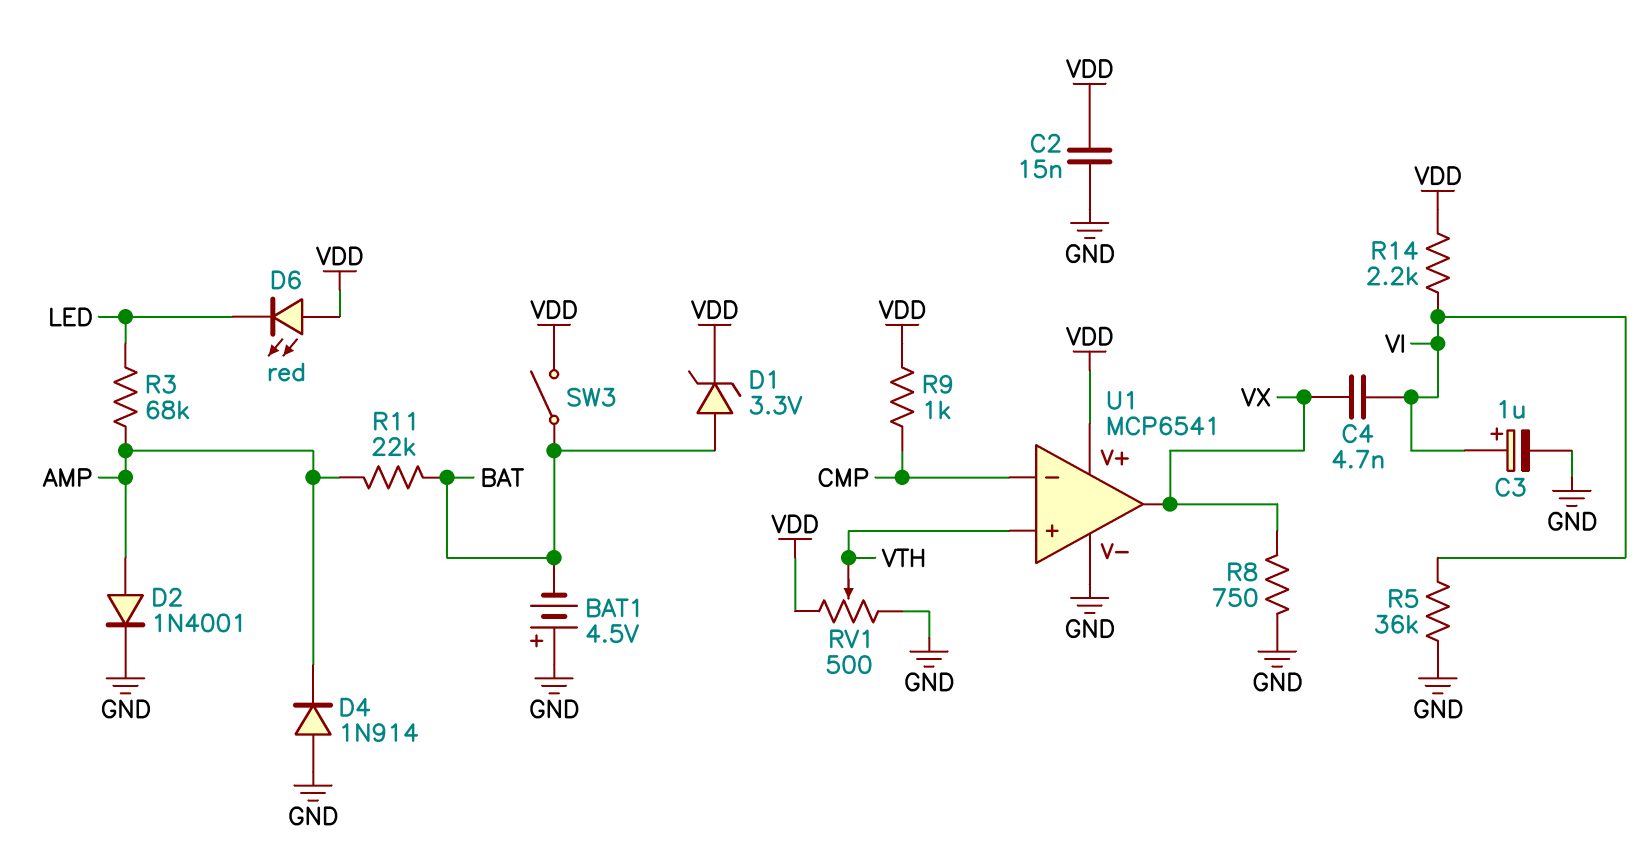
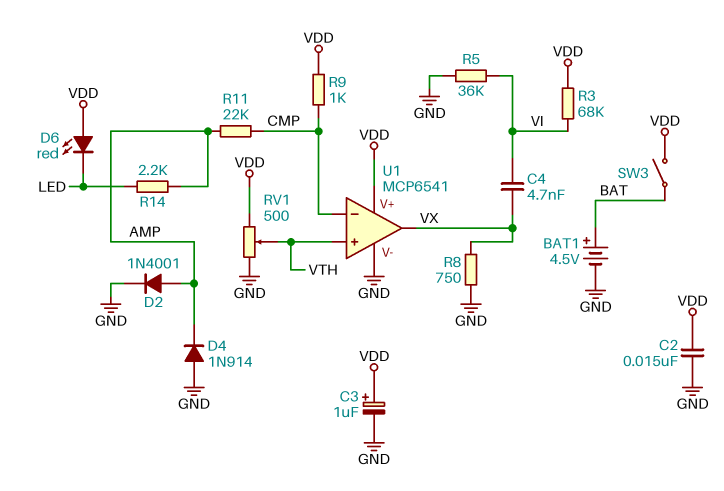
BAT1: 4.5V (plus GND, minus BAT) -> 4.5V (plus BAT, minus GND)
C3: 1uF (plus VI, minus GND) -> 1uF (plus VDD, minus GND)
D1: zener 3.3V (A BAT, K VDD) -> none
R3: 68k (AMP, LED) -> 68k (VDD, VI)
R11: 22k (AMP, BAT) -> 22k (AMP, CMP)
R14: 2.2k (VDD, VI) -> 2.2k (AMP, LED)

